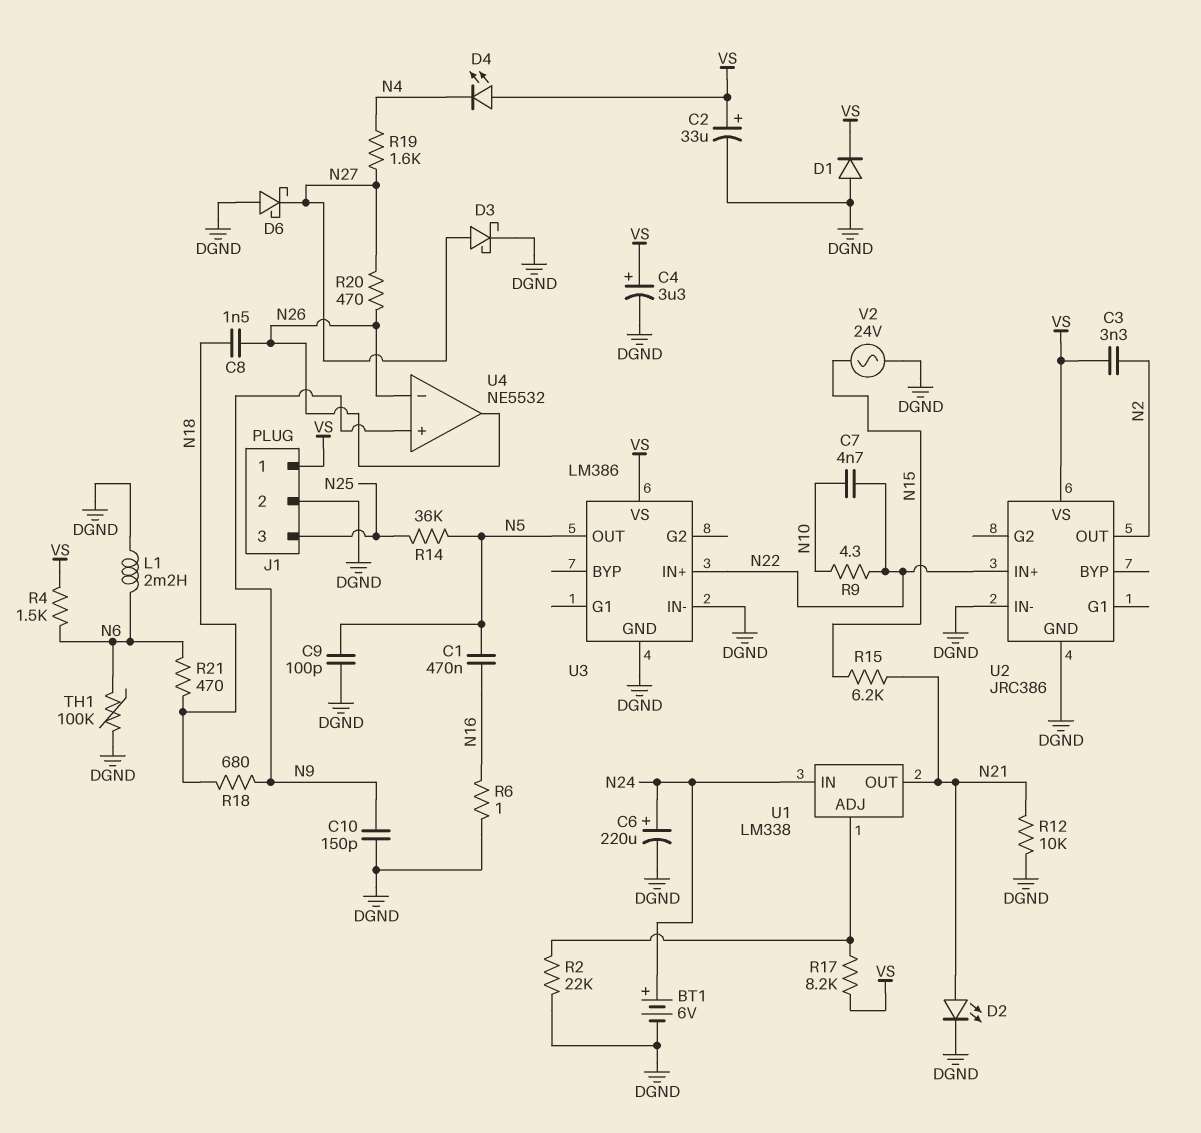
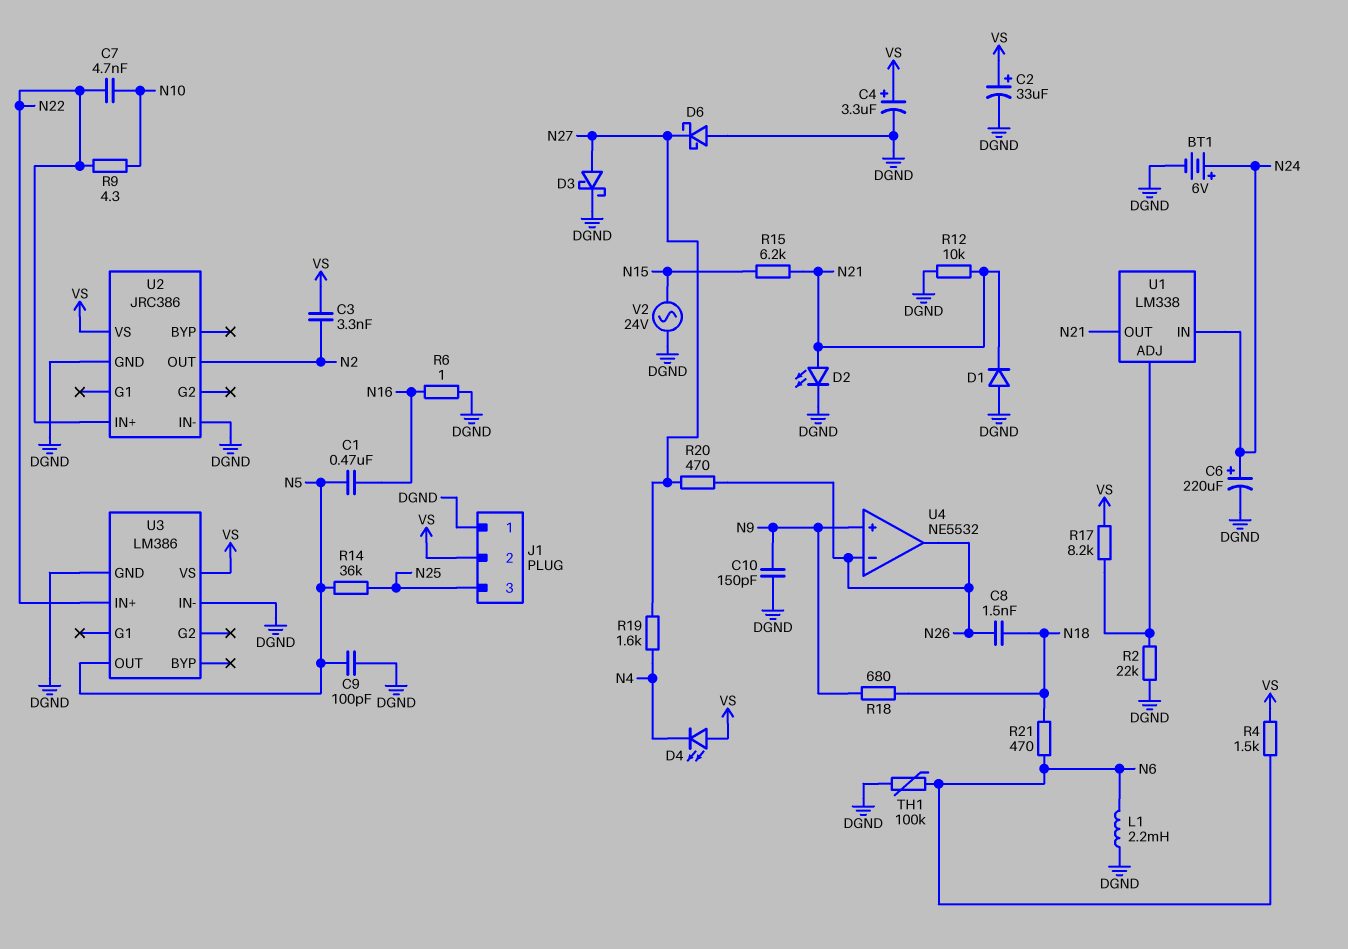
D1: diode (A DGND, K VS) -> diode (A DGND, K N21)
J1 pin 1: VS -> DGND
J1 pin 2: DGND -> VS

